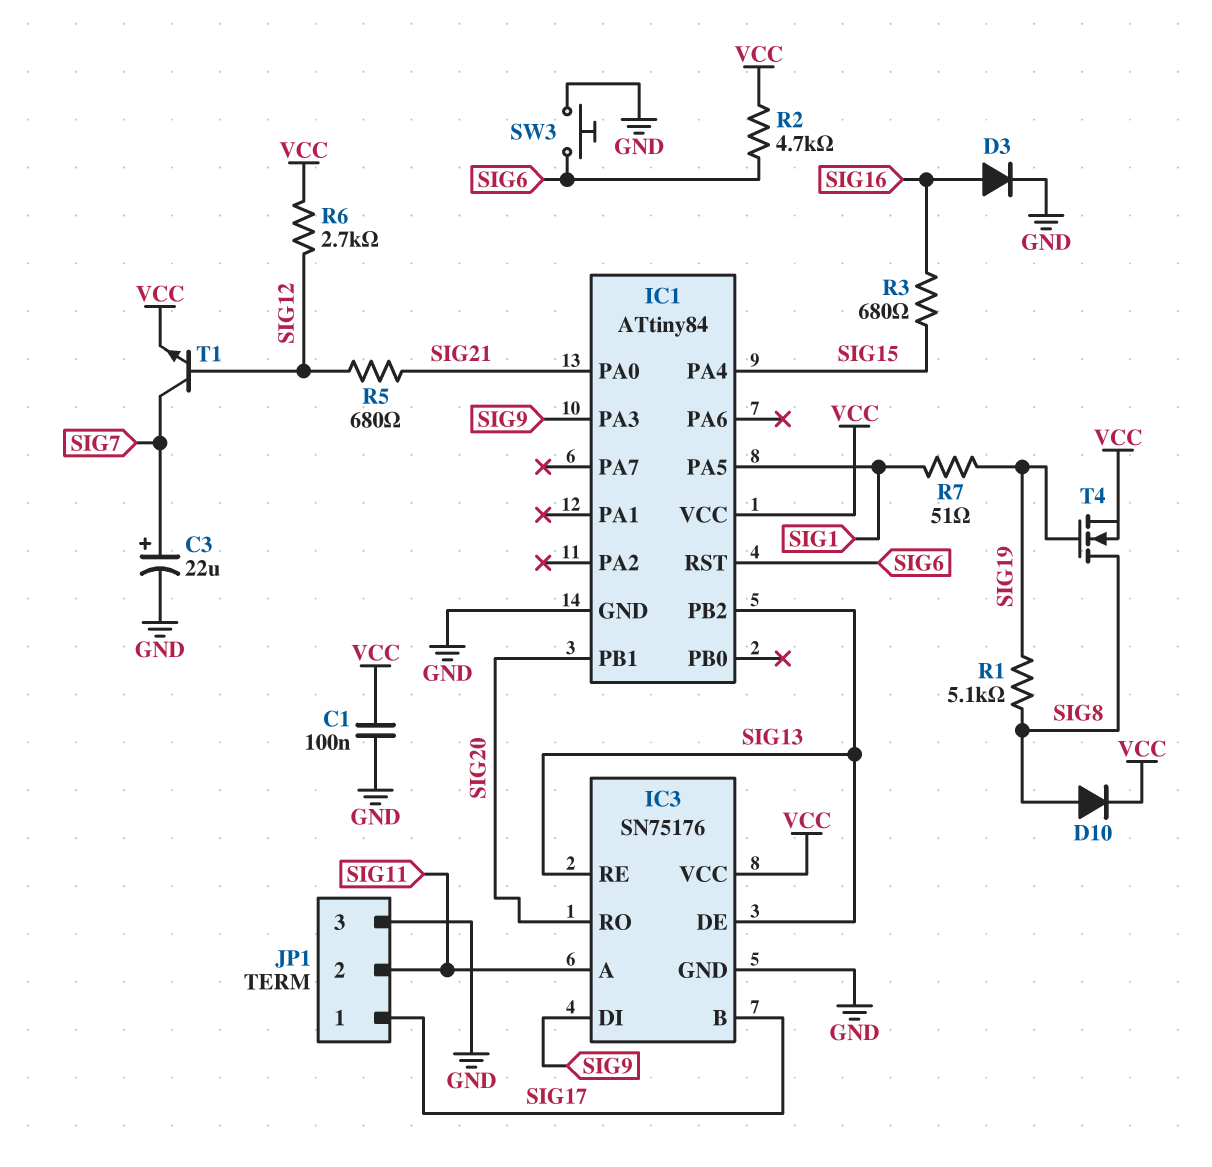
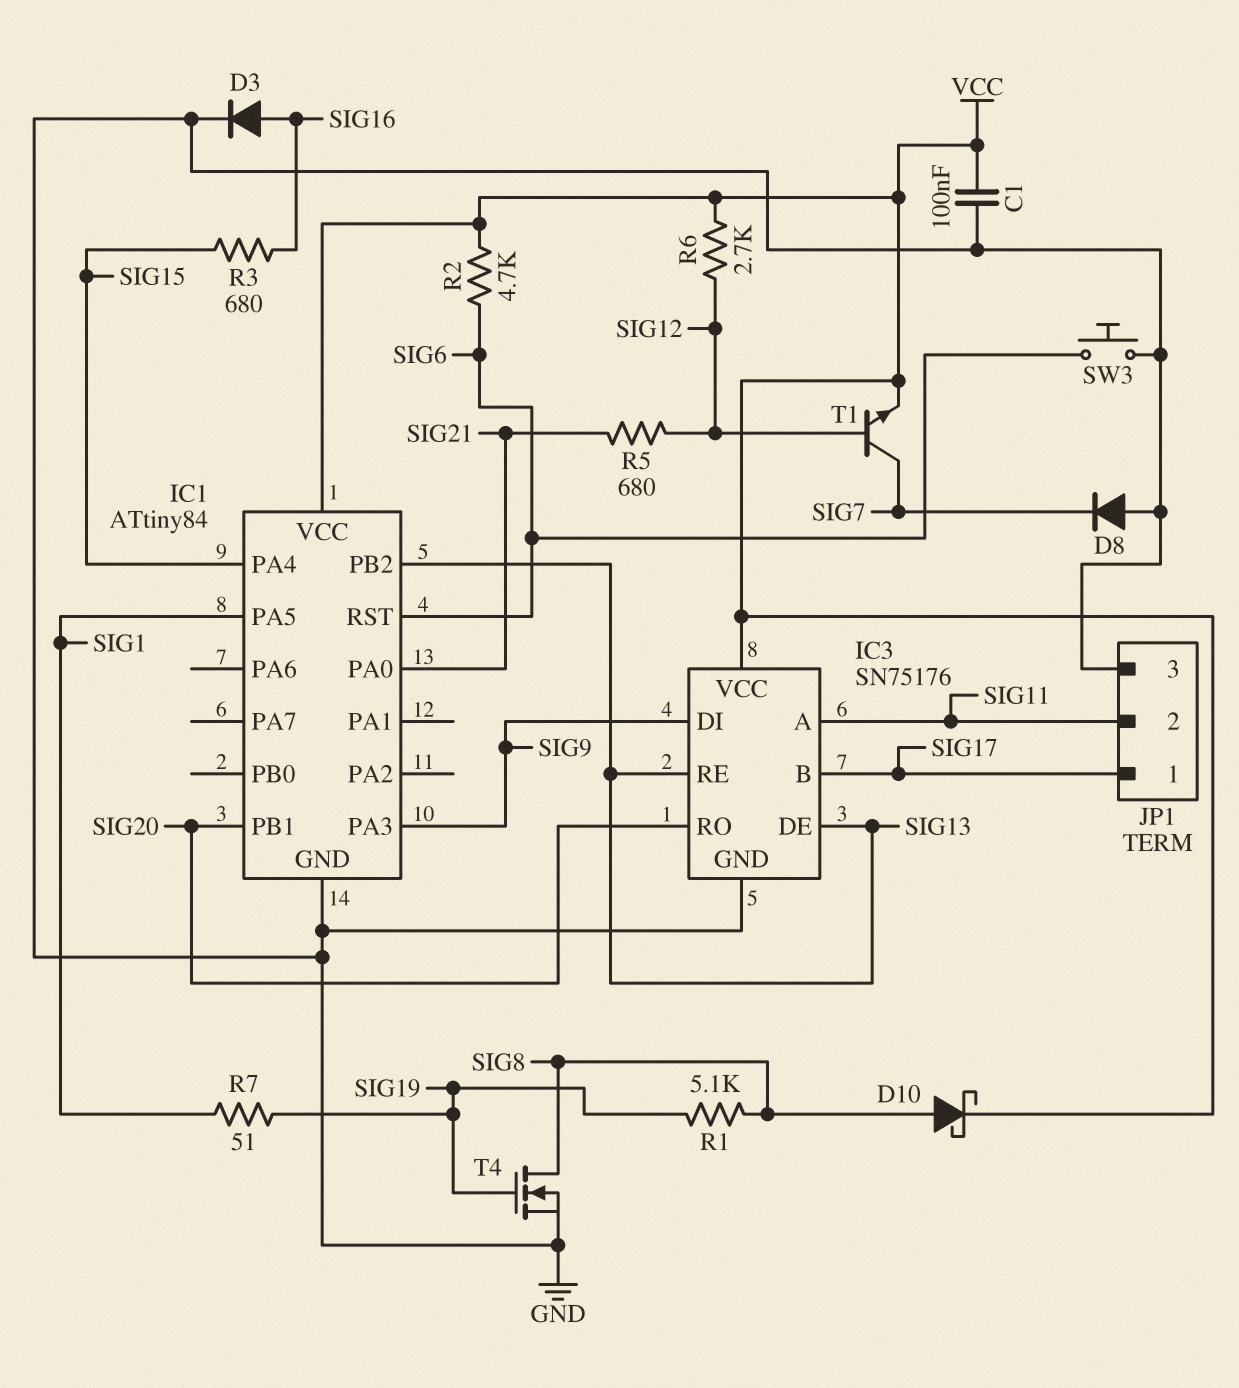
C3: 22uF (plus SIG7, minus GND) -> none
D8: none -> diode (A GND, K SIG7)
D10: diode (A SIG8, K VCC) -> schottky (A SIG8, K VCC)
T4: NMOS (G SIG19, D SIG8, S VCC) -> NMOS (G SIG19, D SIG8, S GND)

